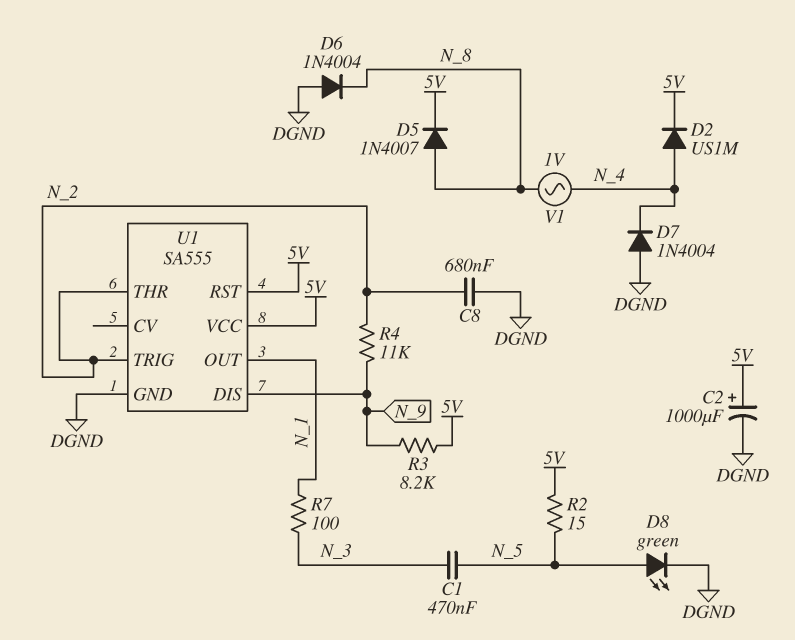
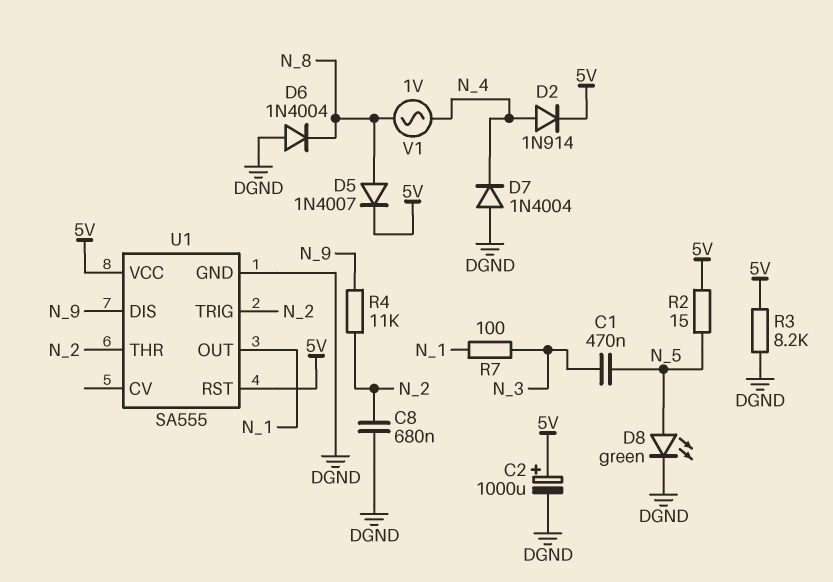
D2: diode US1M (A N_4, K 5V) -> diode 1N914 (A N_4, K 5V)
R3: 8.2k (5V, N_9) -> 8.2k (5V, DGND)

